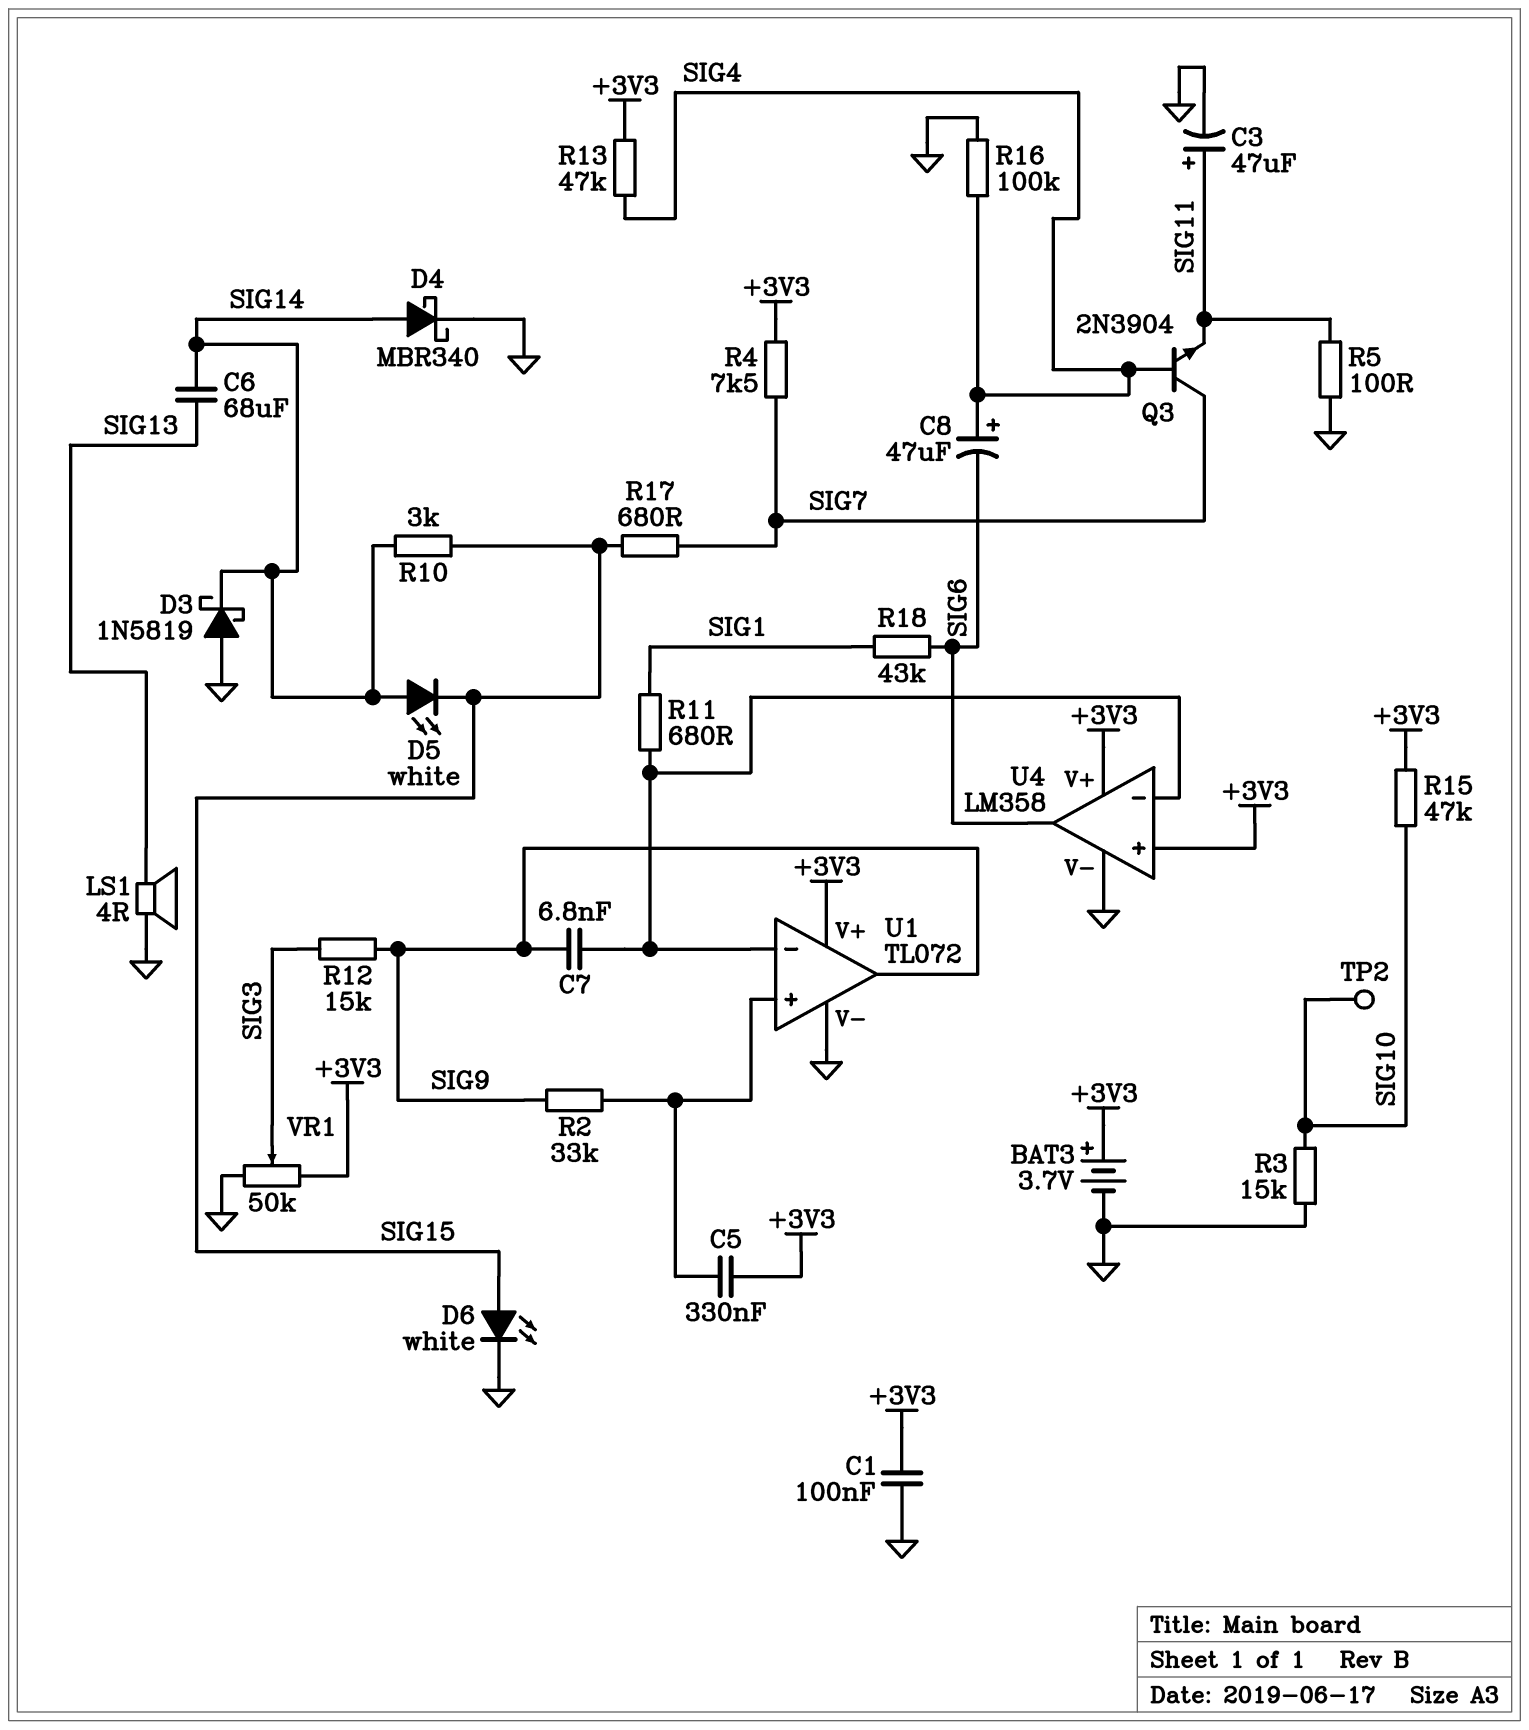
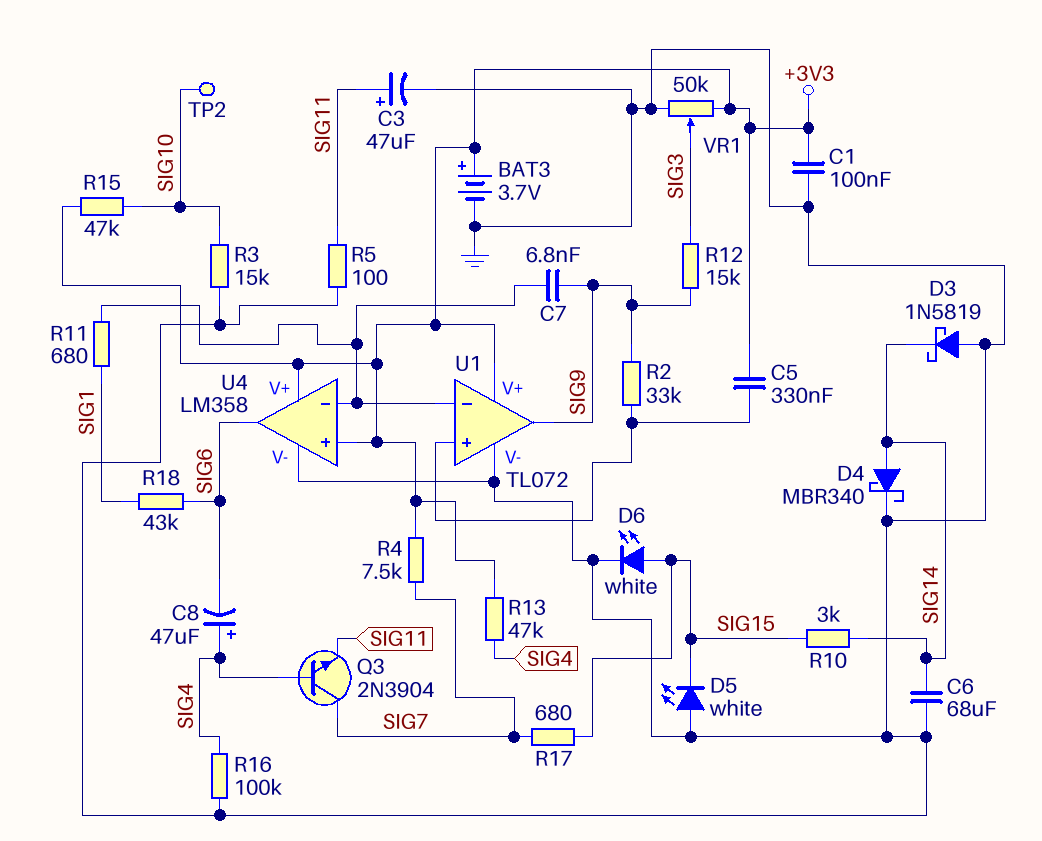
C6: 68uF (SIG13, SIG14) -> 68uF (GND, SIG14)
D5: LED white (A SIG14, K SIG15) -> LED white (A GND, K SIG15)
LS1: speaker 4R (GND, SIG13) -> none

